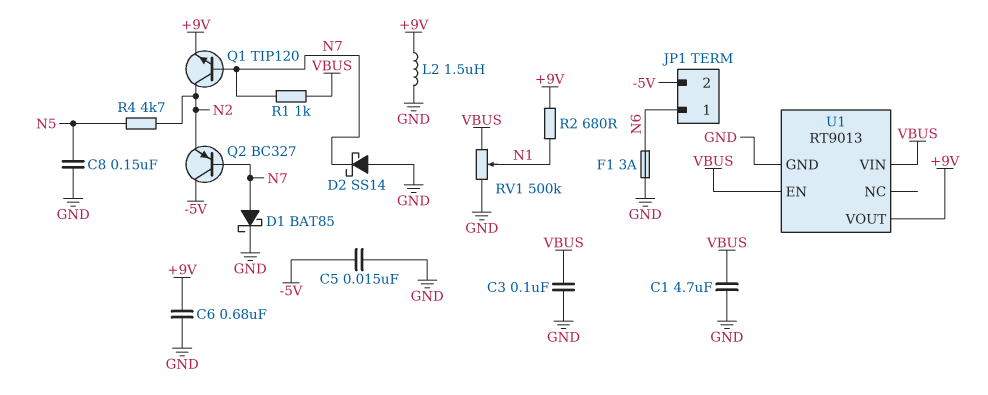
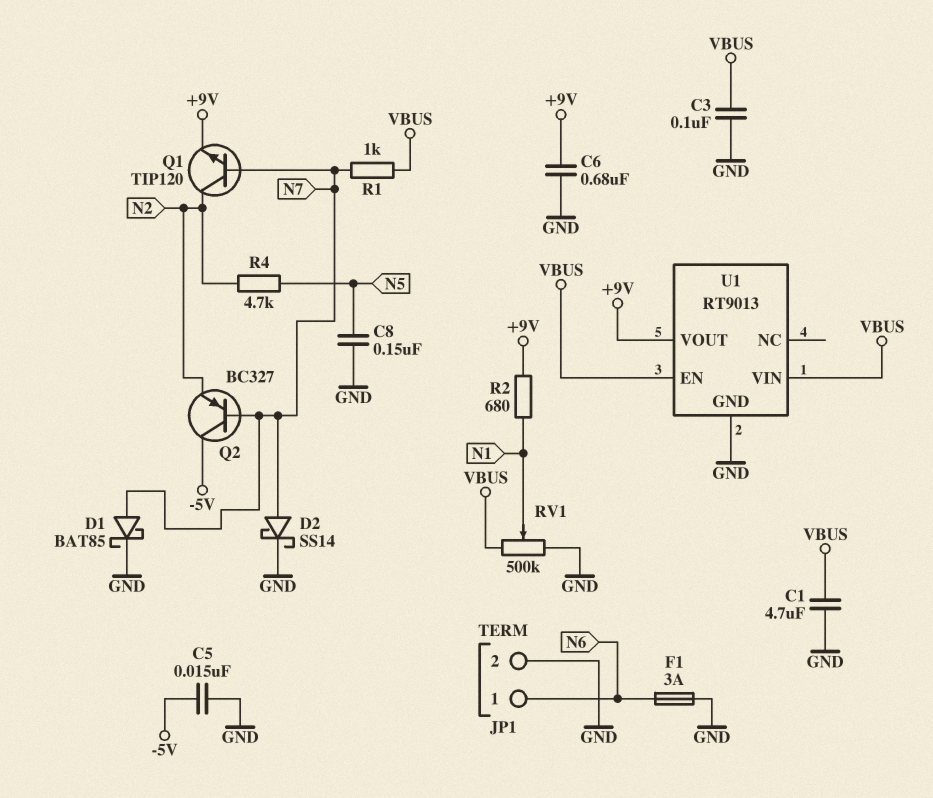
D2: schottky SS14 (A GND, K N7) -> schottky SS14 (A N7, K GND)
JP1 pin 2: -5V -> GND
L2: 1.5uH (+9V, GND) -> none

